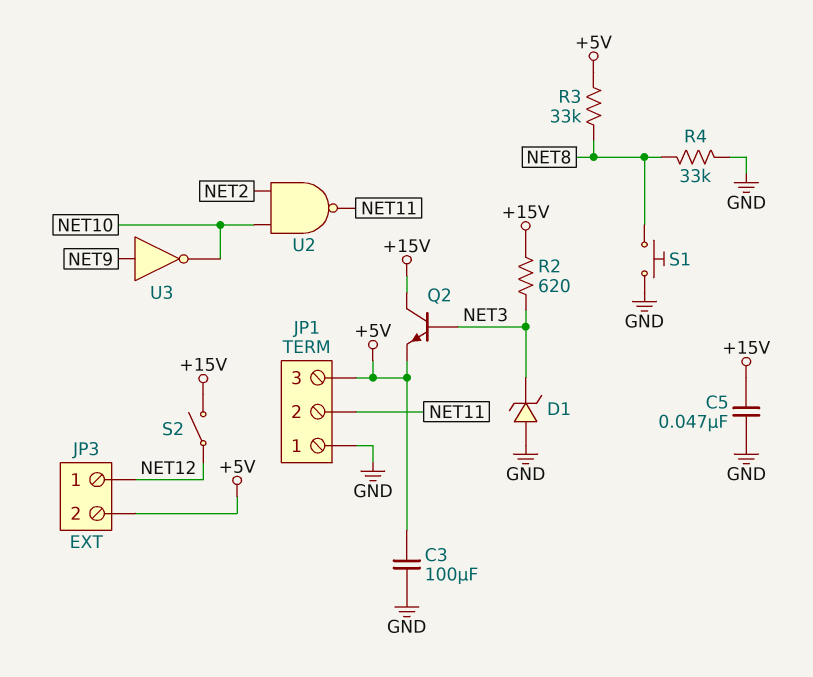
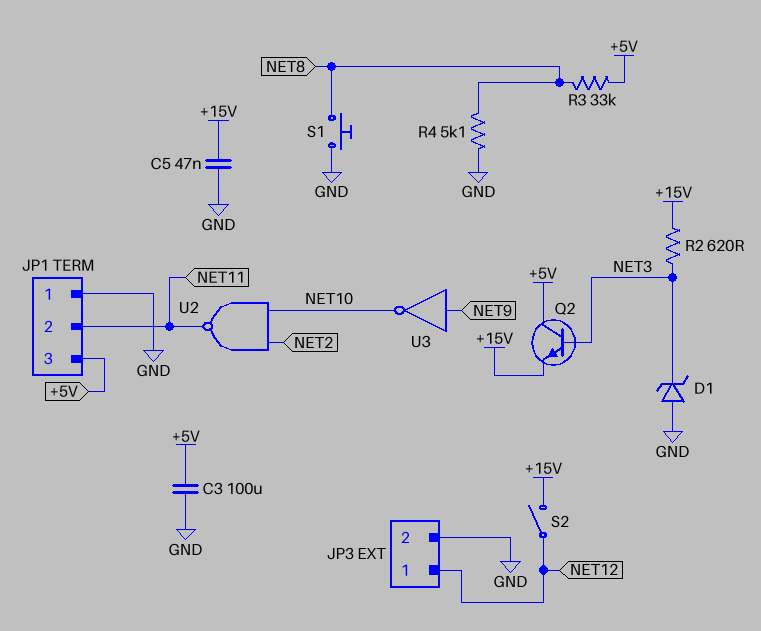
JP3 pin 2: +5V -> GND
Q2: NPN (B NET3, C +15V, E +5V) -> NPN (B NET3, C +5V, E +15V)
R4: 33k (GND, NET8) -> 5.1k (GND, NET8)

